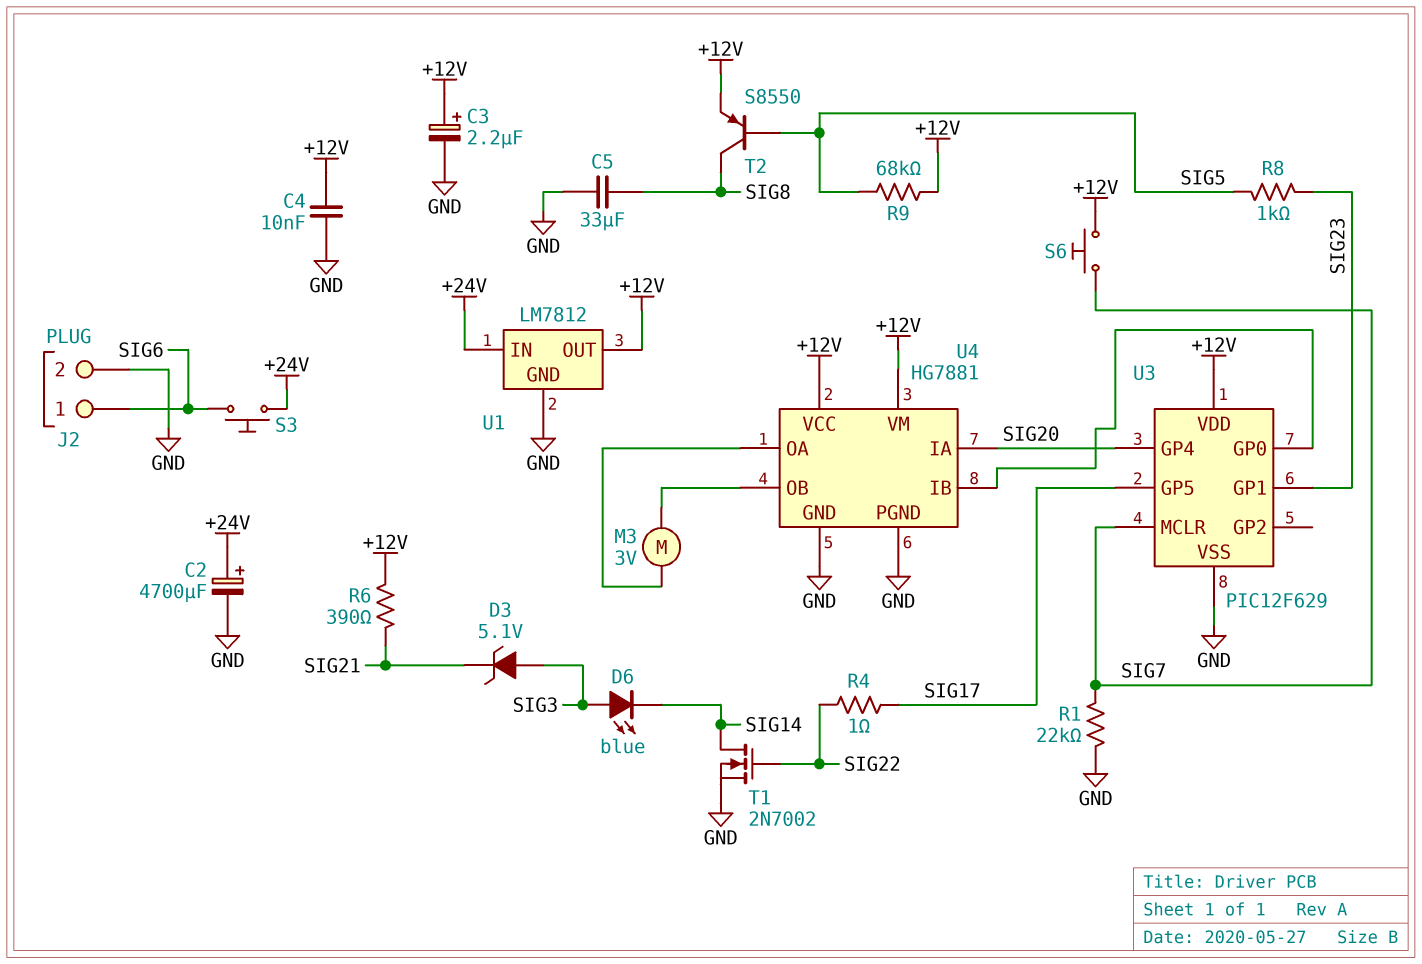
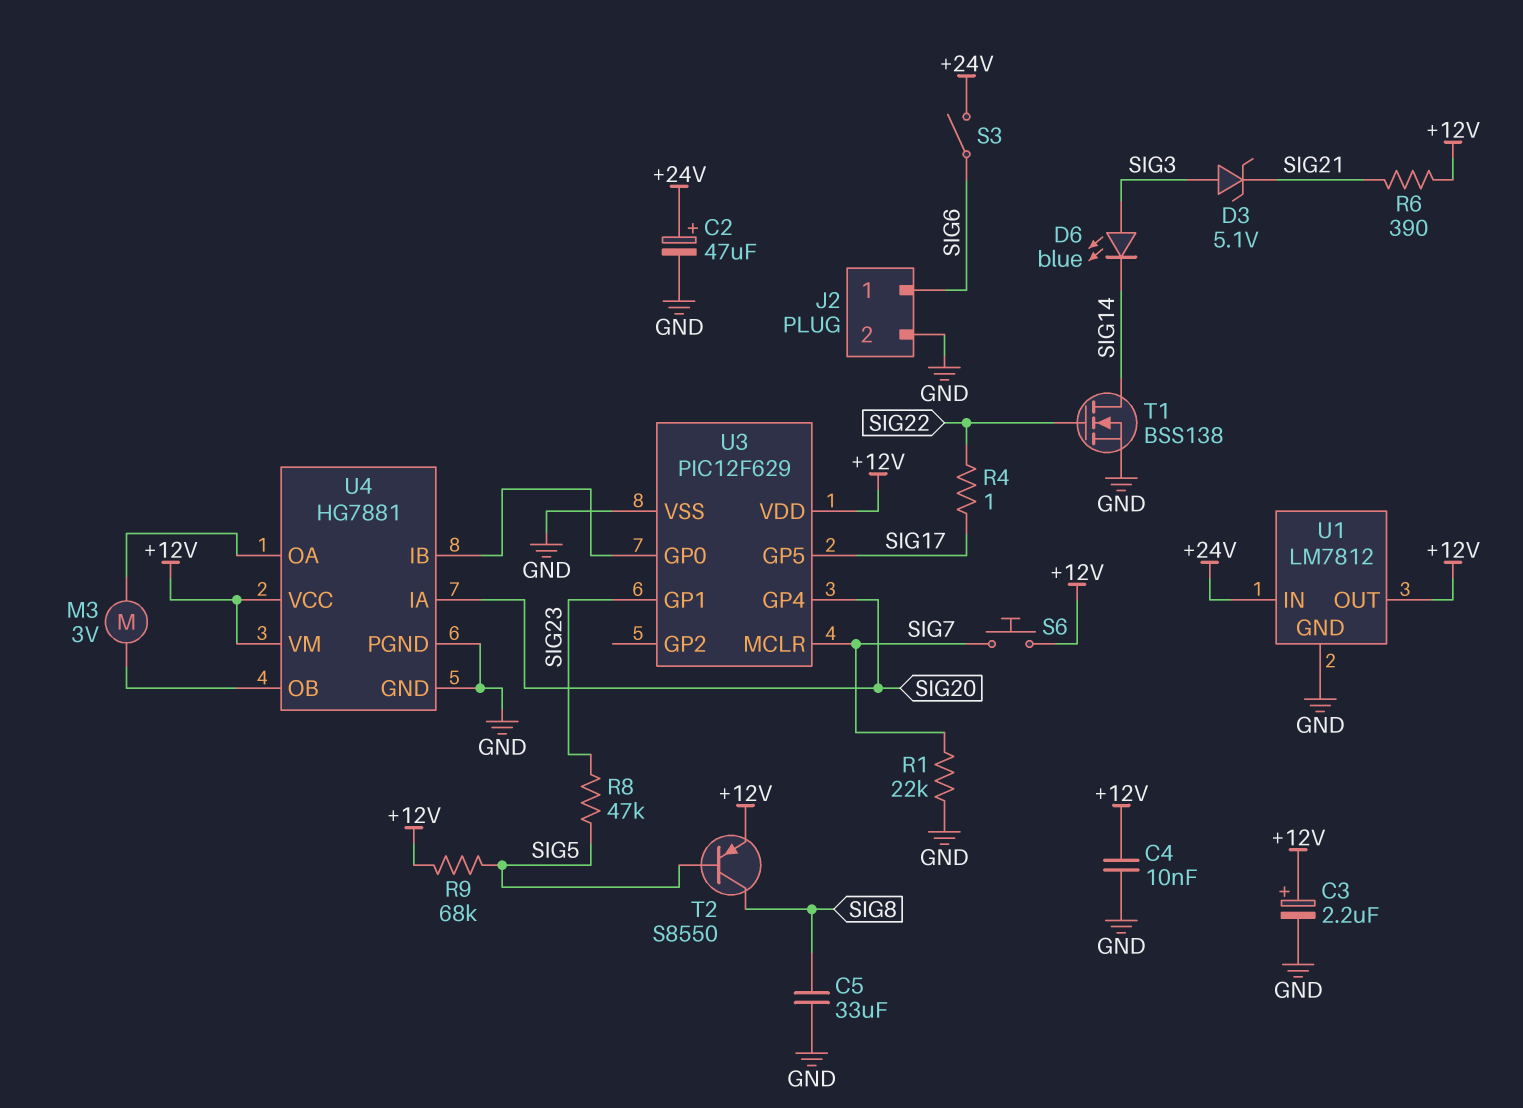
C2: 4700uF (plus +24V, minus GND) -> 47uF (plus +24V, minus GND)
R8: 1k (SIG5, SIG23) -> 47k (SIG5, SIG23)
S3: button (+24V, SIG6) -> switch (+24V, SIG6)
T1: NMOS 2N7002 (G SIG22, D SIG14, S GND) -> NMOS BSS138 (G SIG22, D SIG14, S GND)

